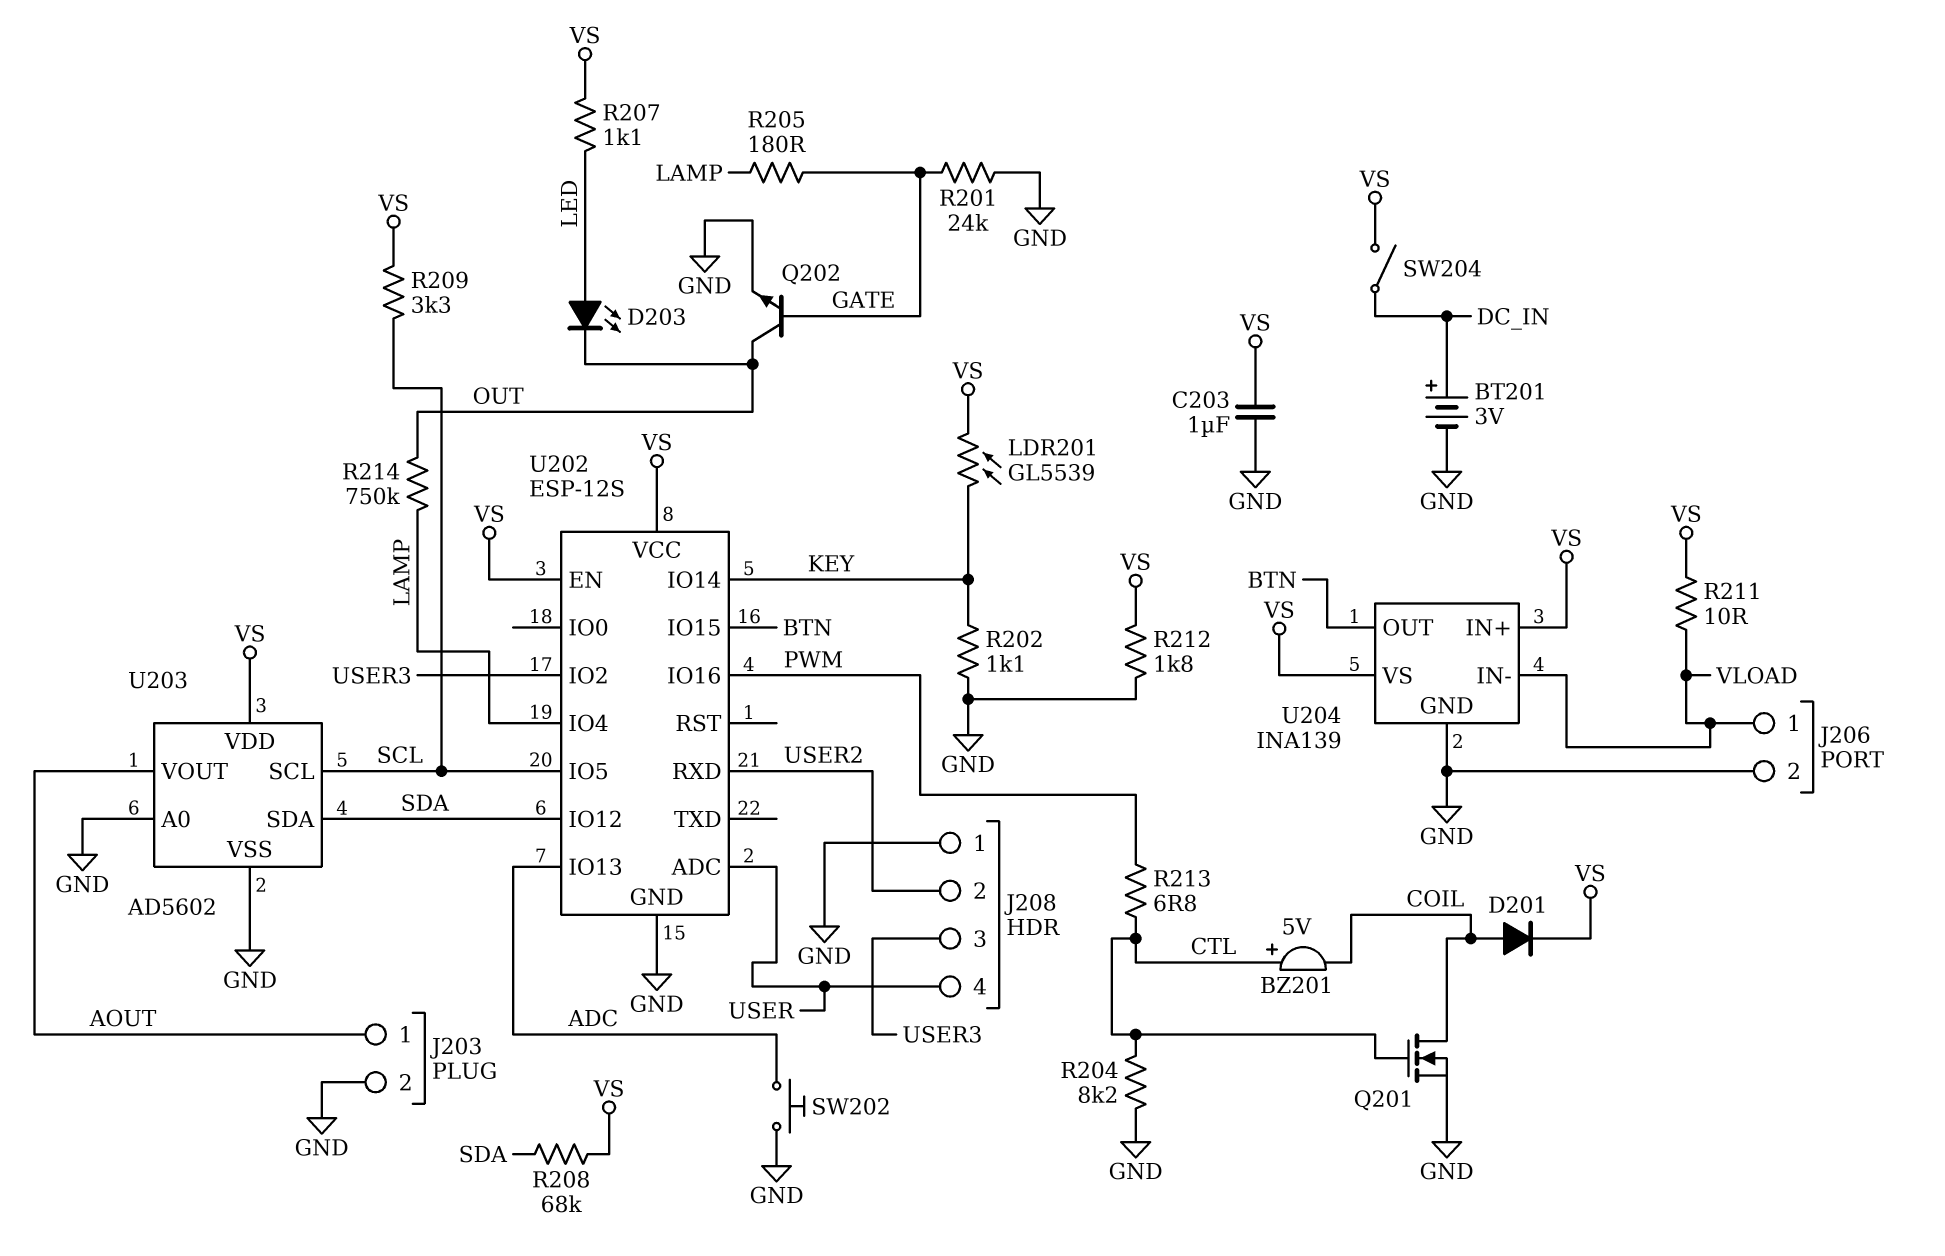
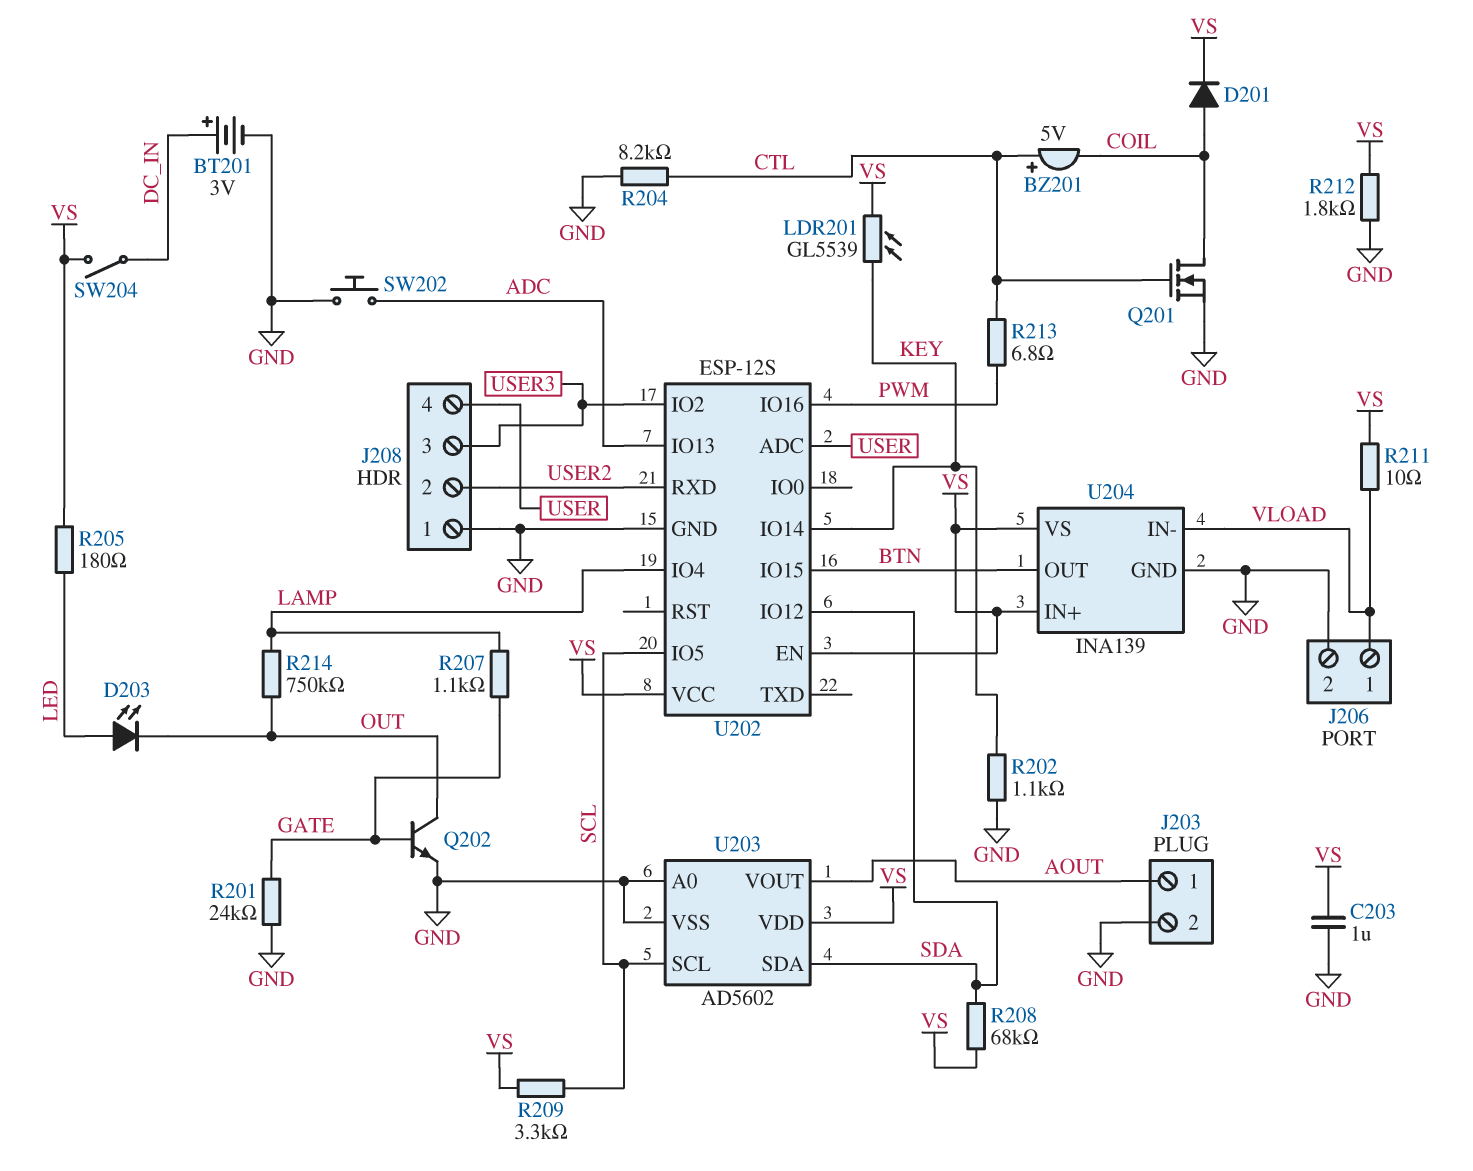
R205: 180 (GATE, LAMP) -> 180 (LED, VS)
R207: 1.1k (LED, VS) -> 1.1k (GATE, LAMP)

